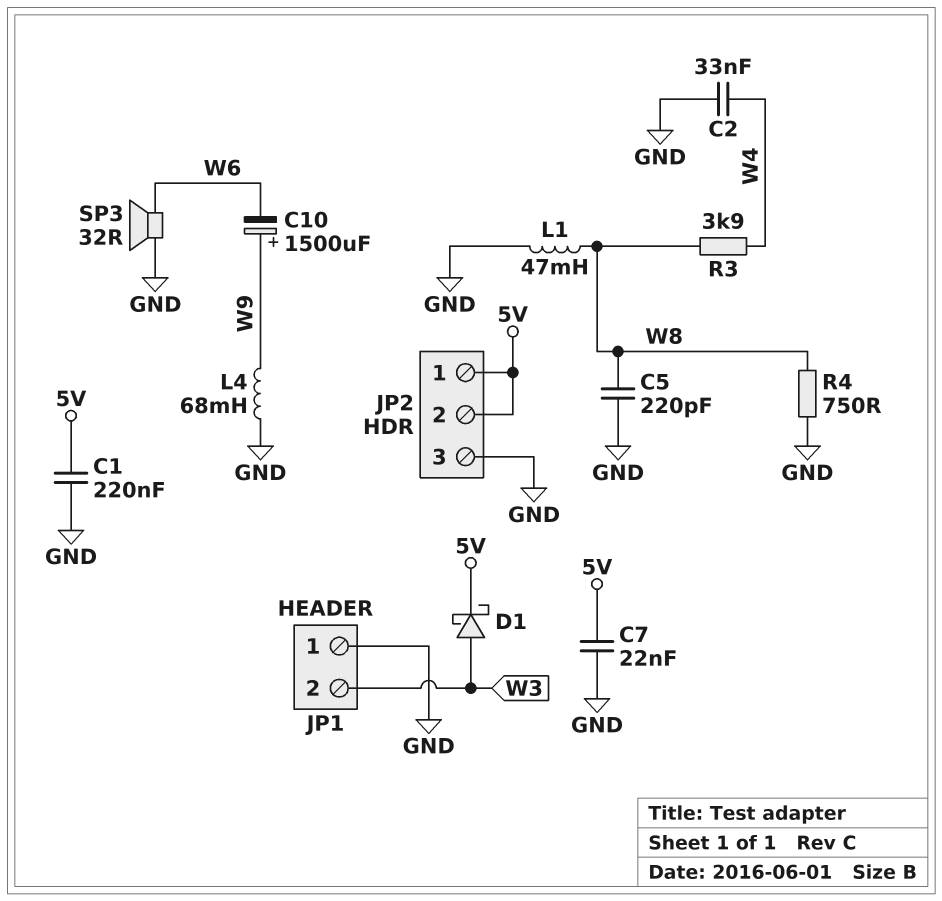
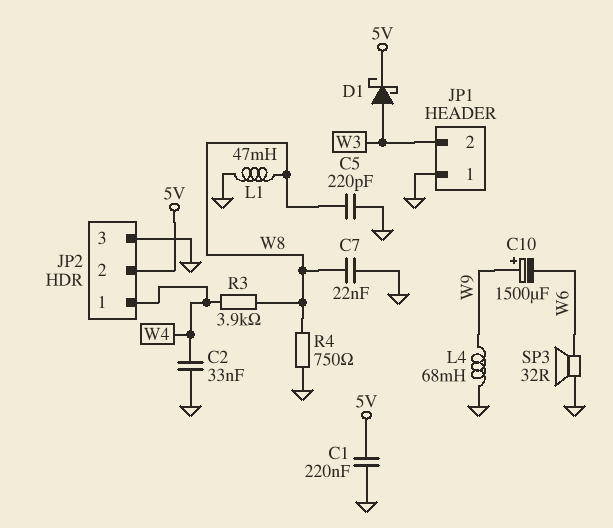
C7: 22nF (5V, GND) -> 22nF (GND, W8)
JP2 pin 1: 5V -> W4

